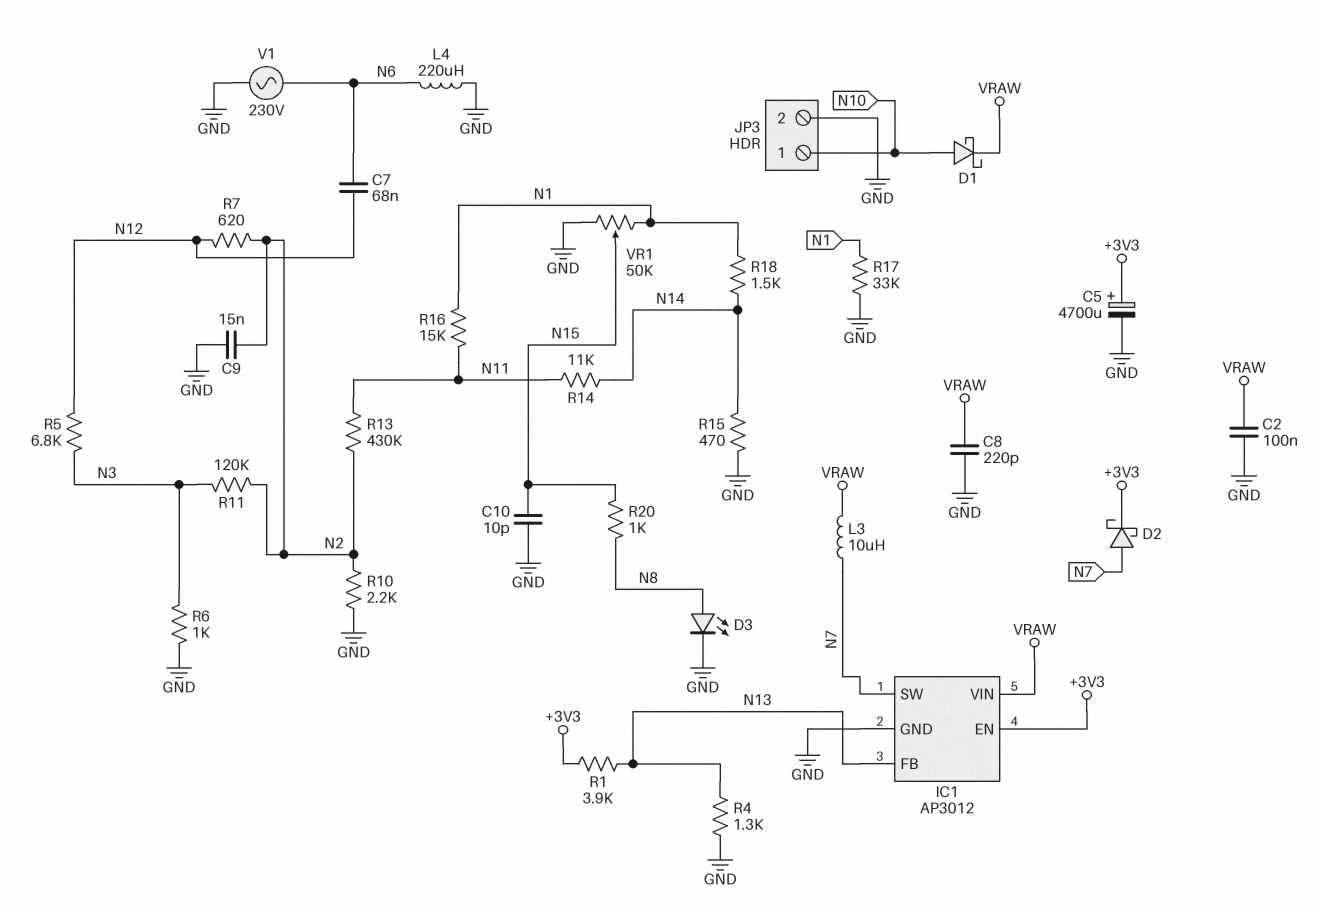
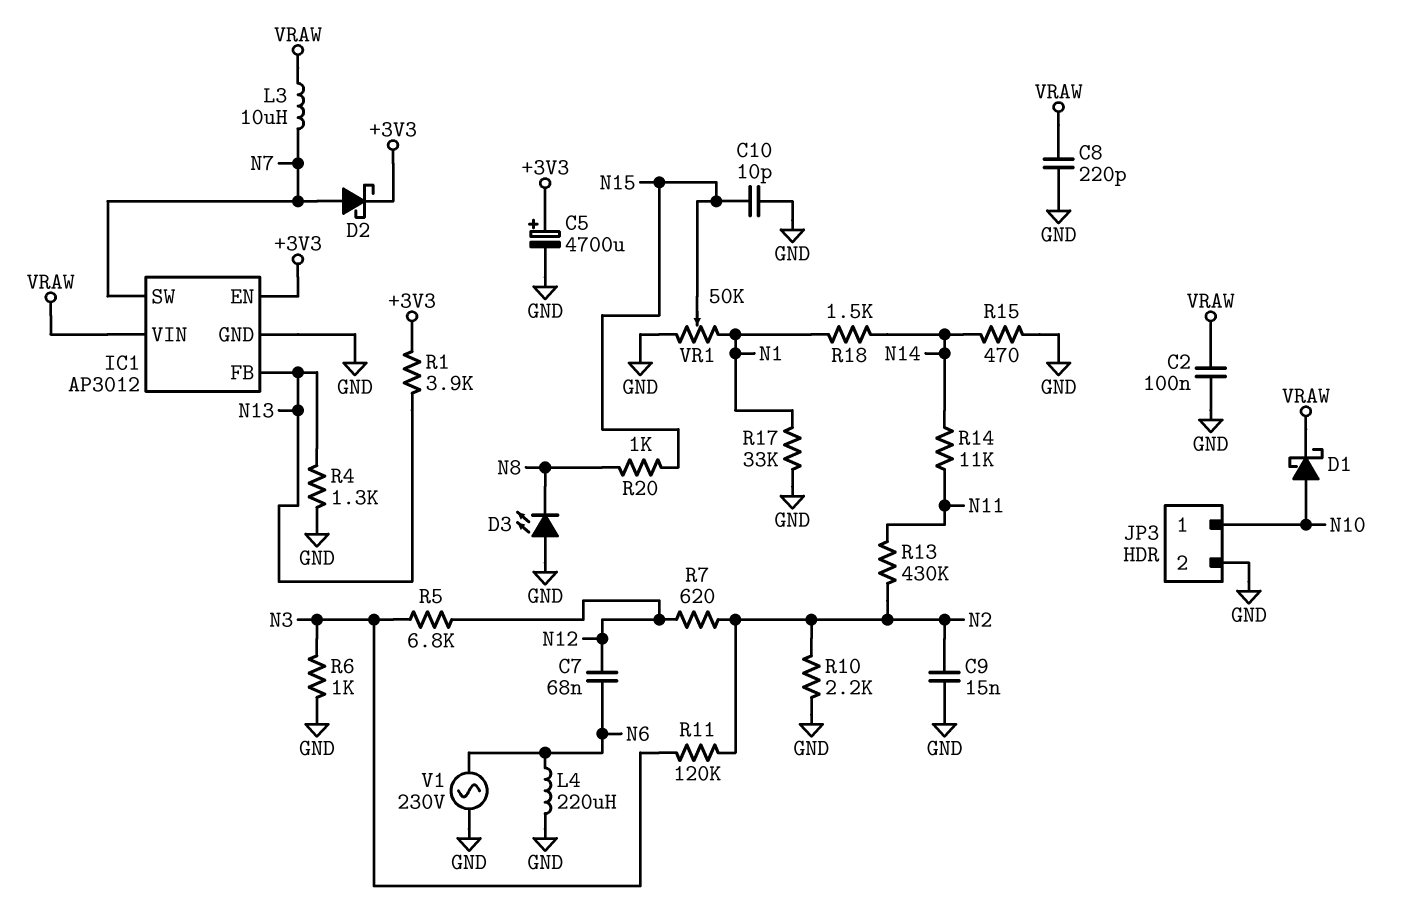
D3: LED (A N8, K GND) -> LED (A GND, K N8)
R16: 15k (N1, N11) -> none

